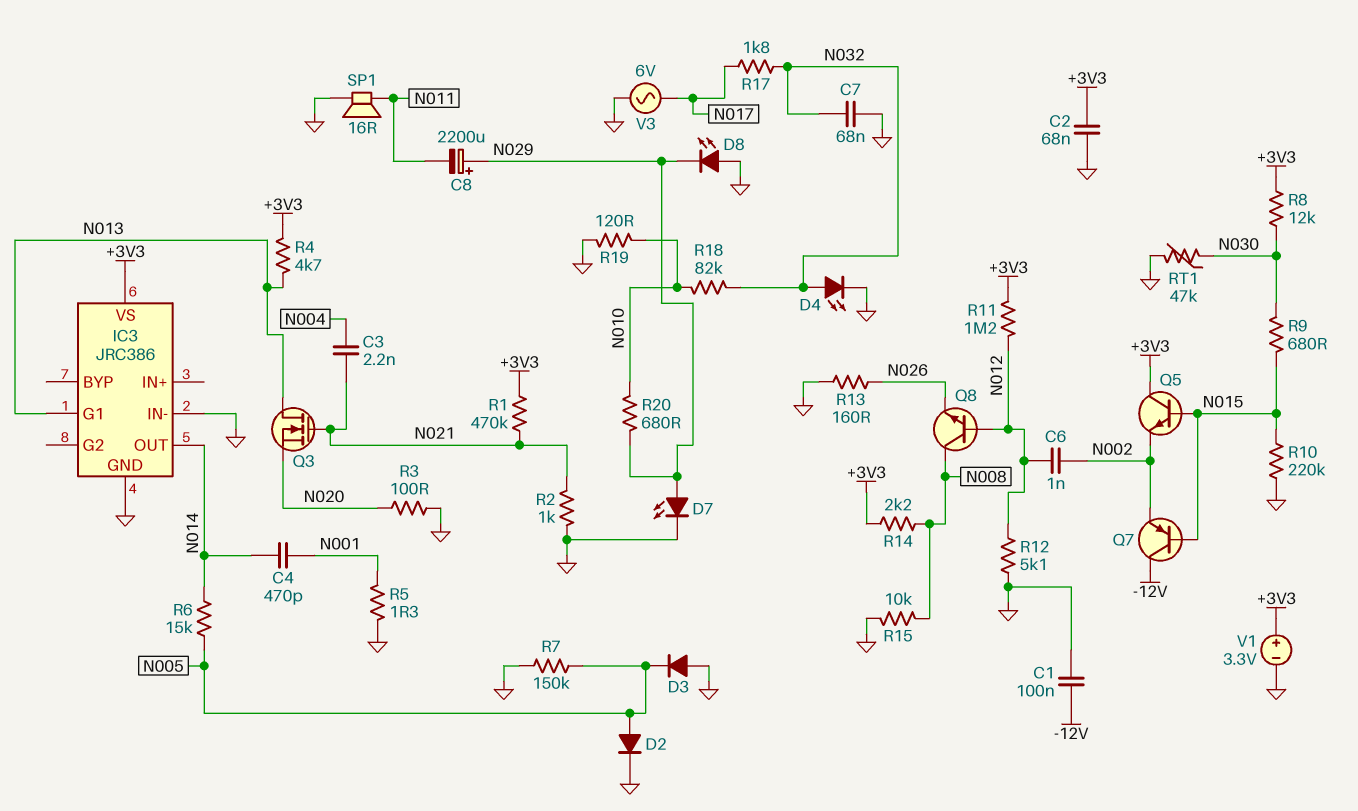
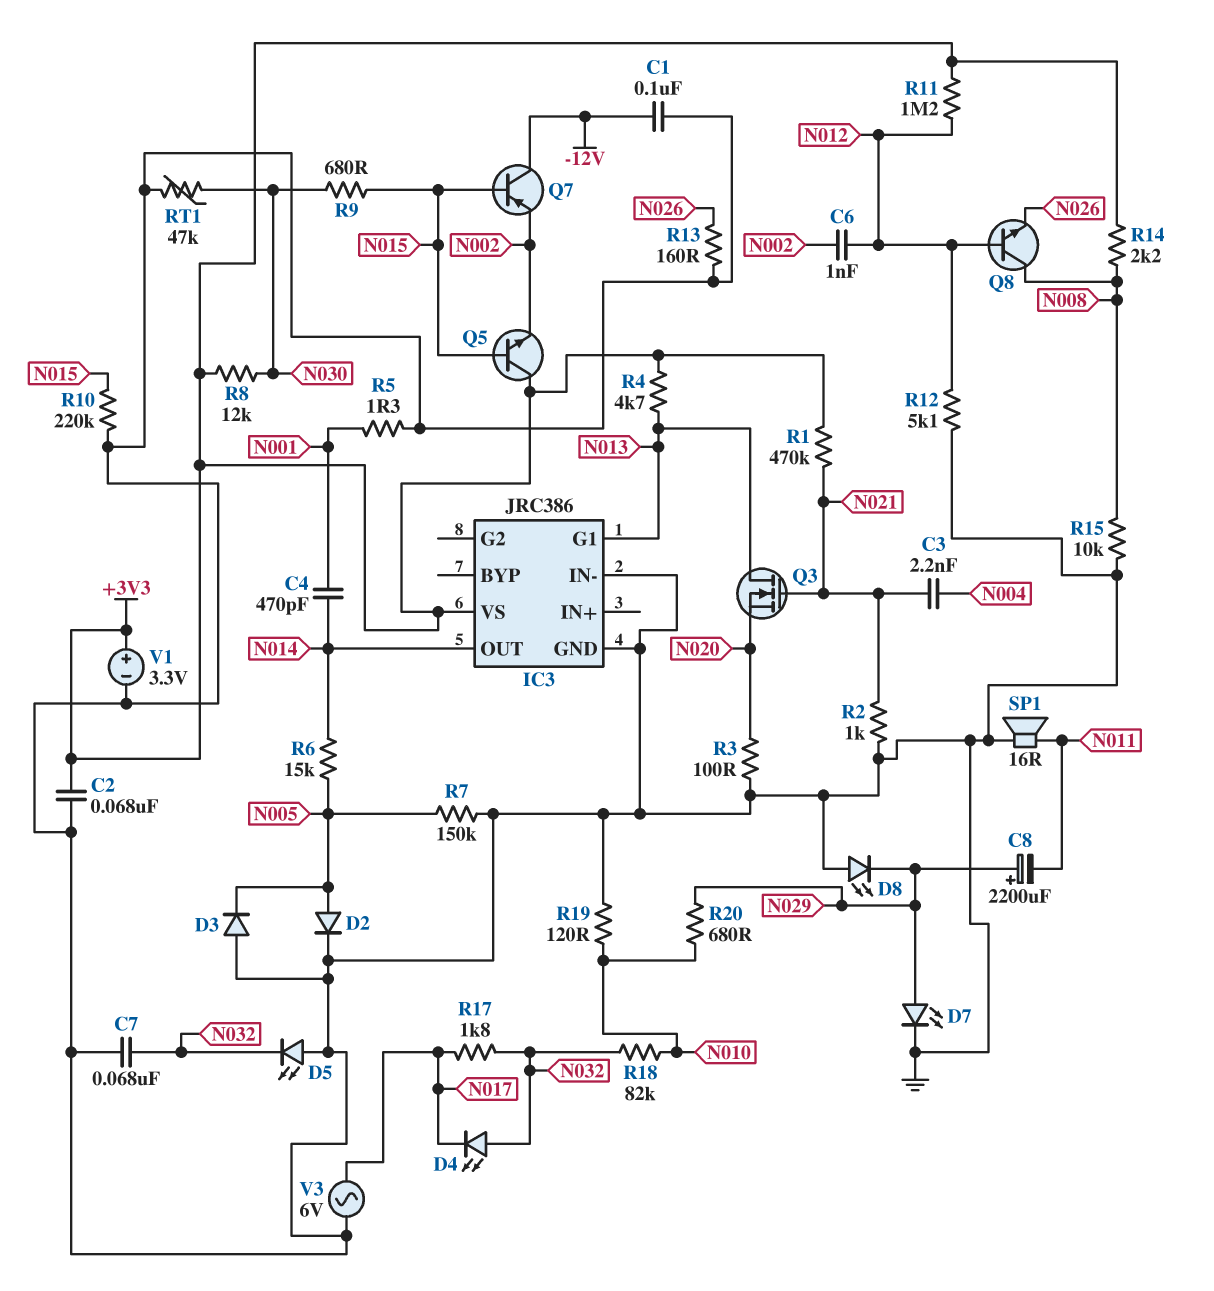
D4: LED (A N032, K GND) -> LED (A N032, K N017)
D5: none -> LED (A GND, K N032)

